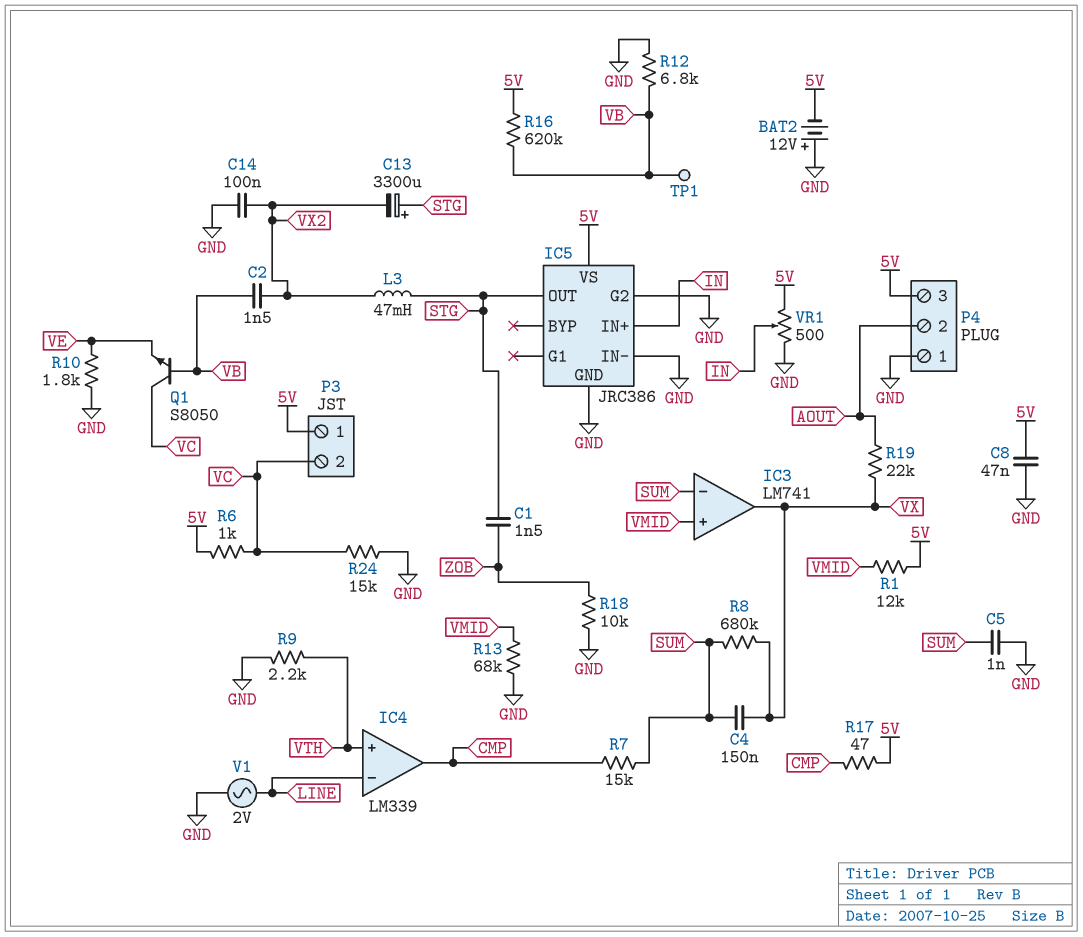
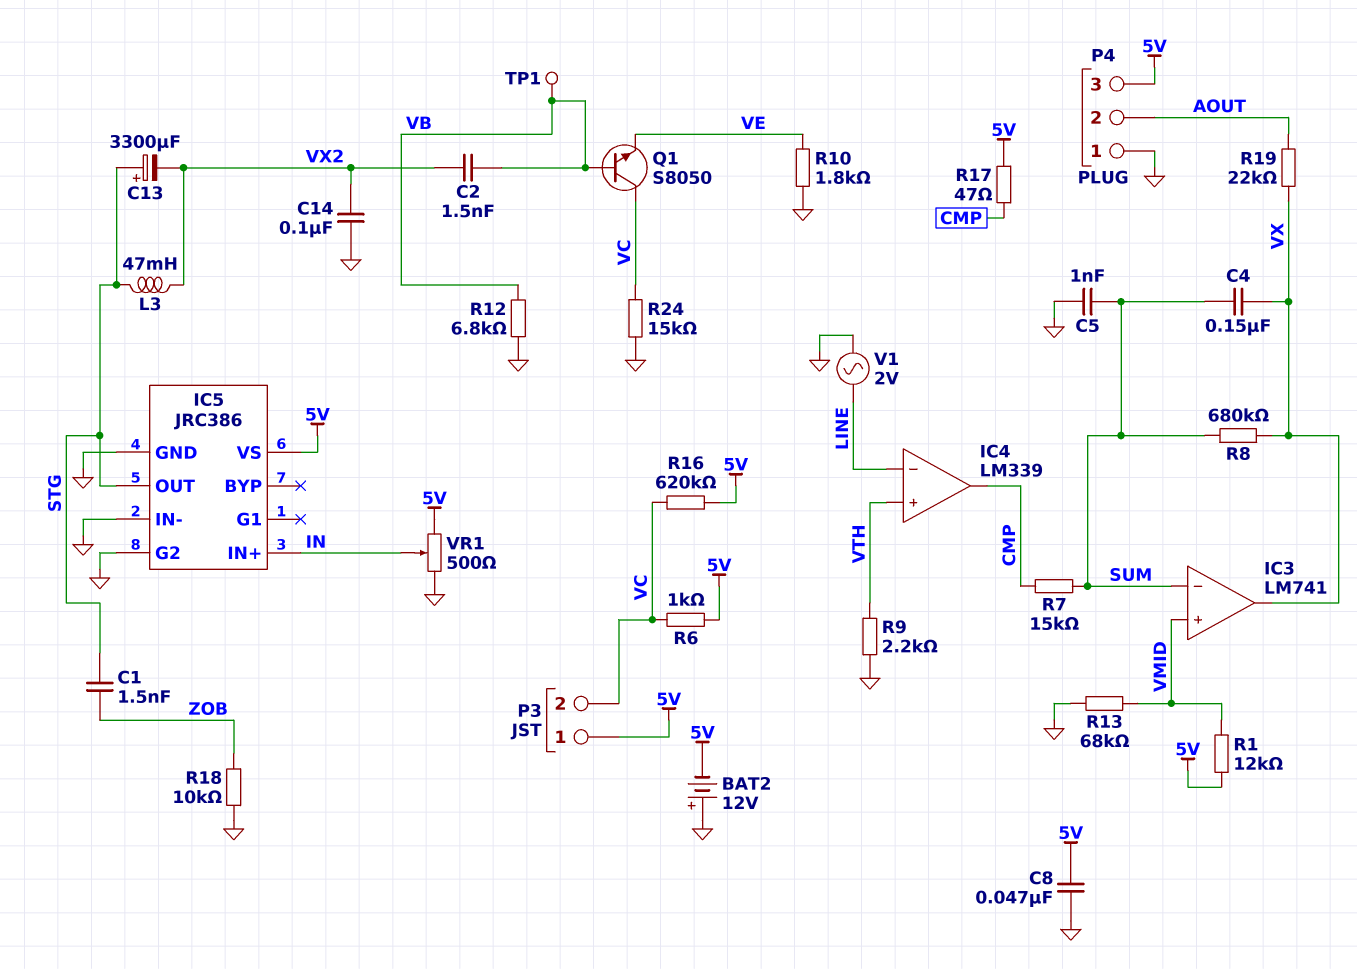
R16: 620k (5V, VB) -> 620k (5V, VC)

